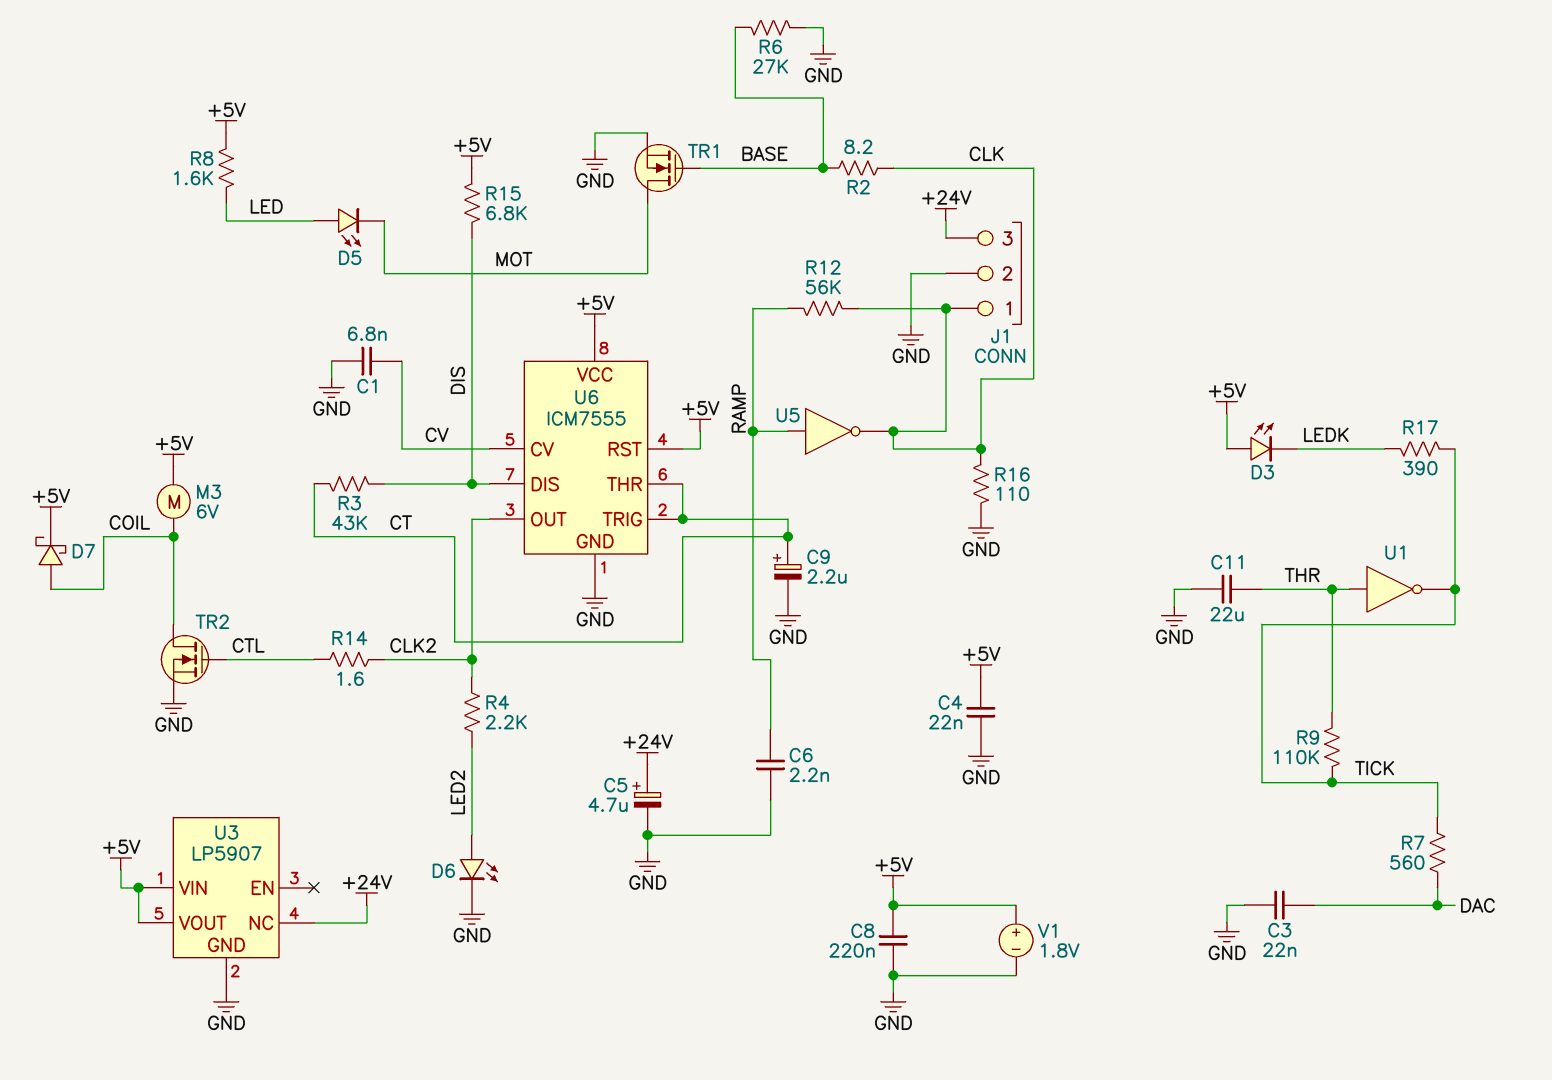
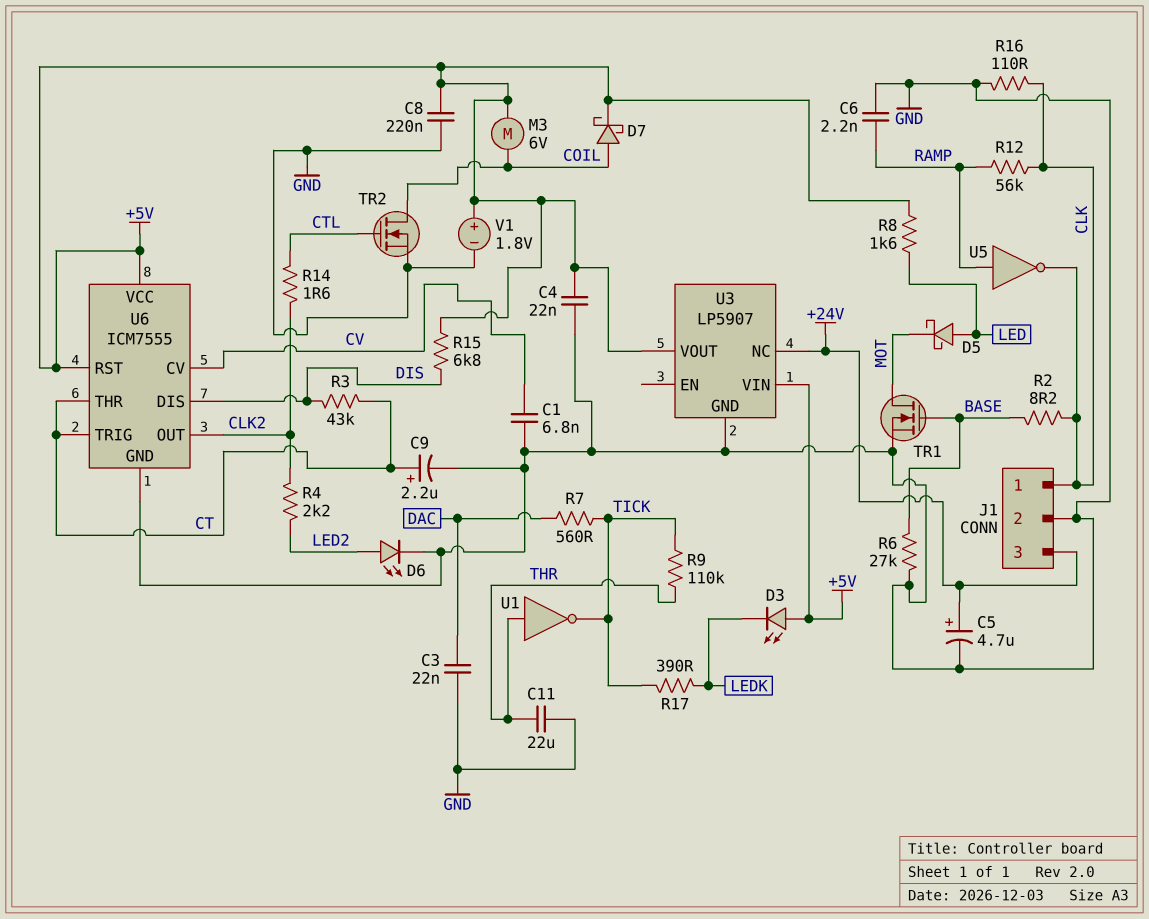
D5: LED (A LED, K MOT) -> schottky (A LED, K MOT)

